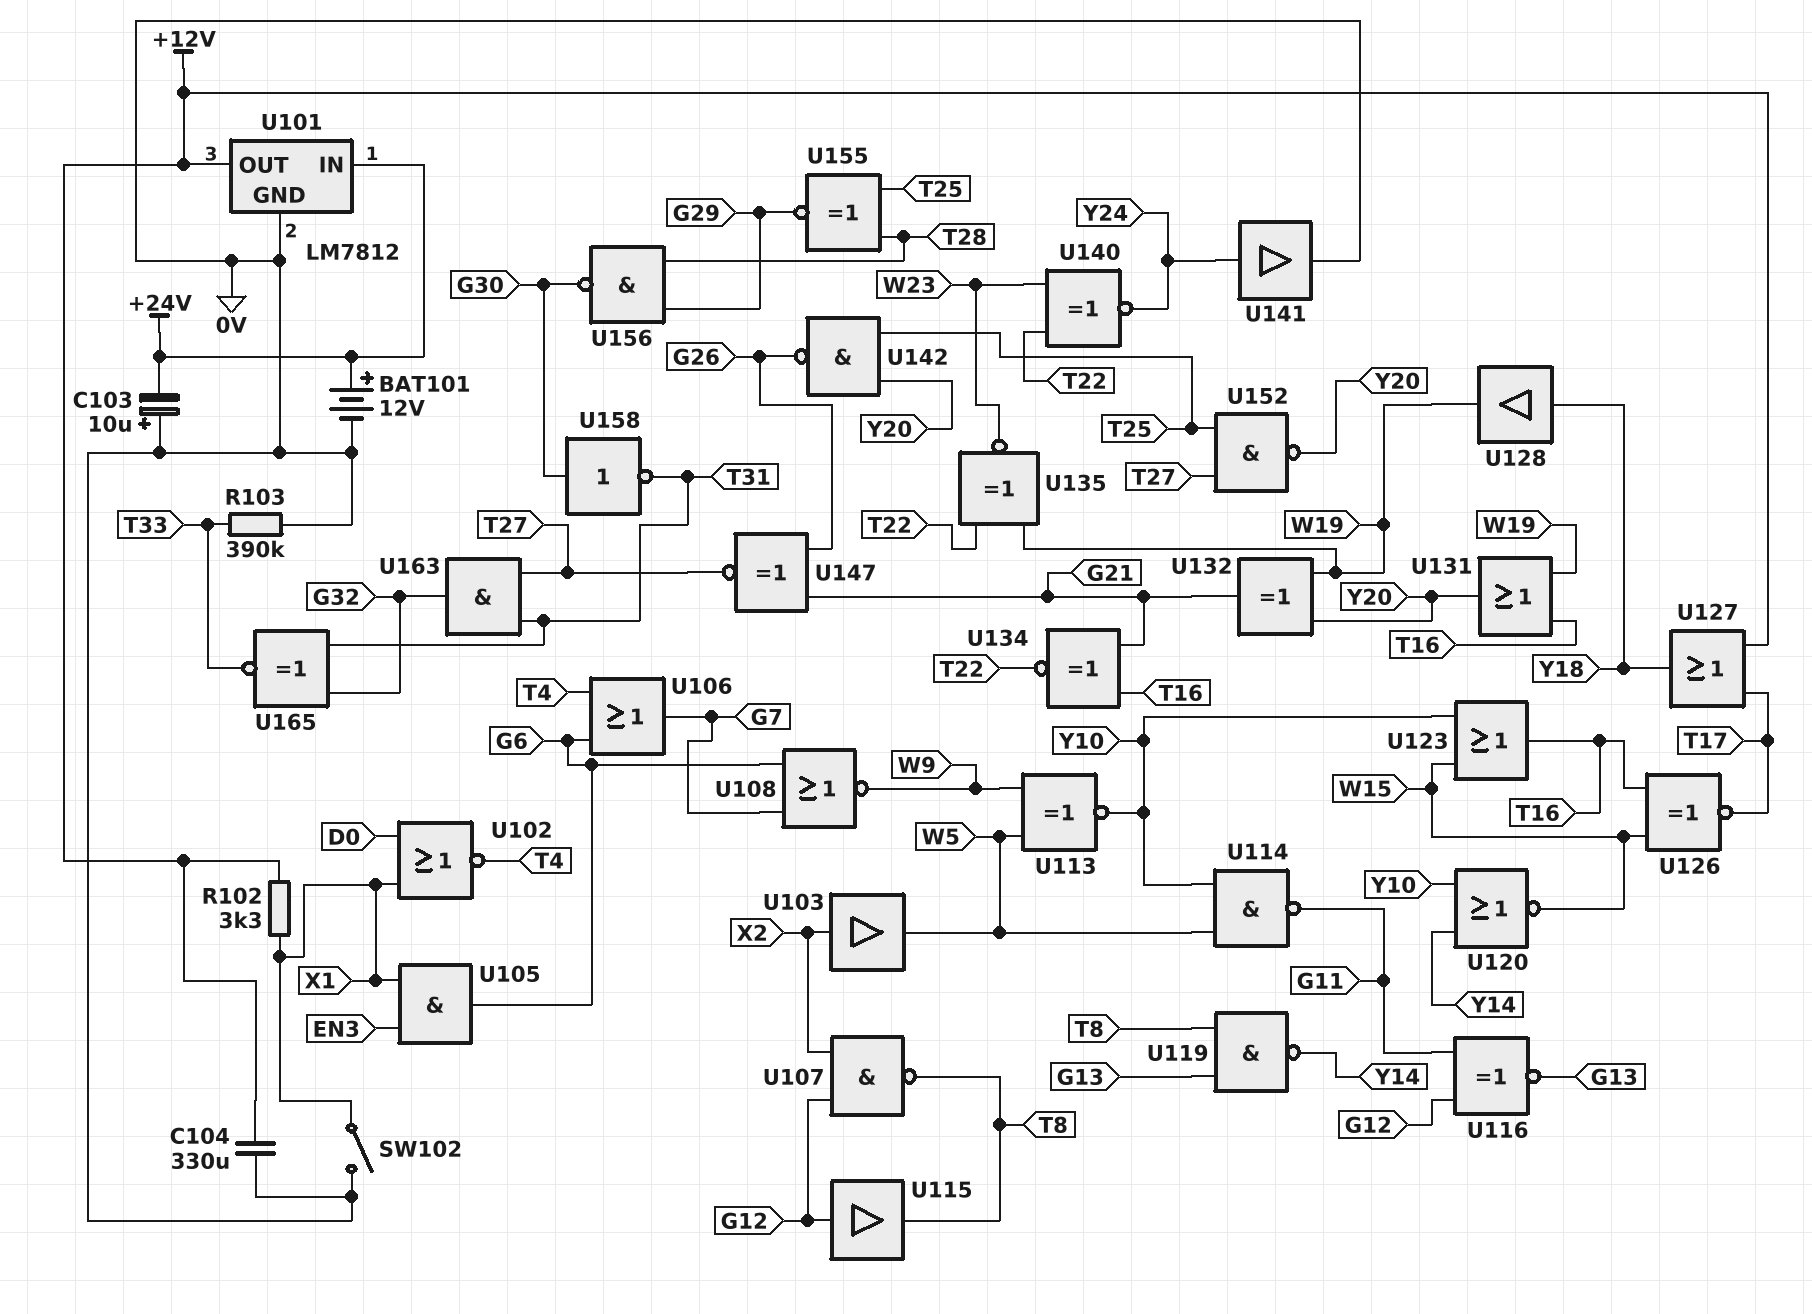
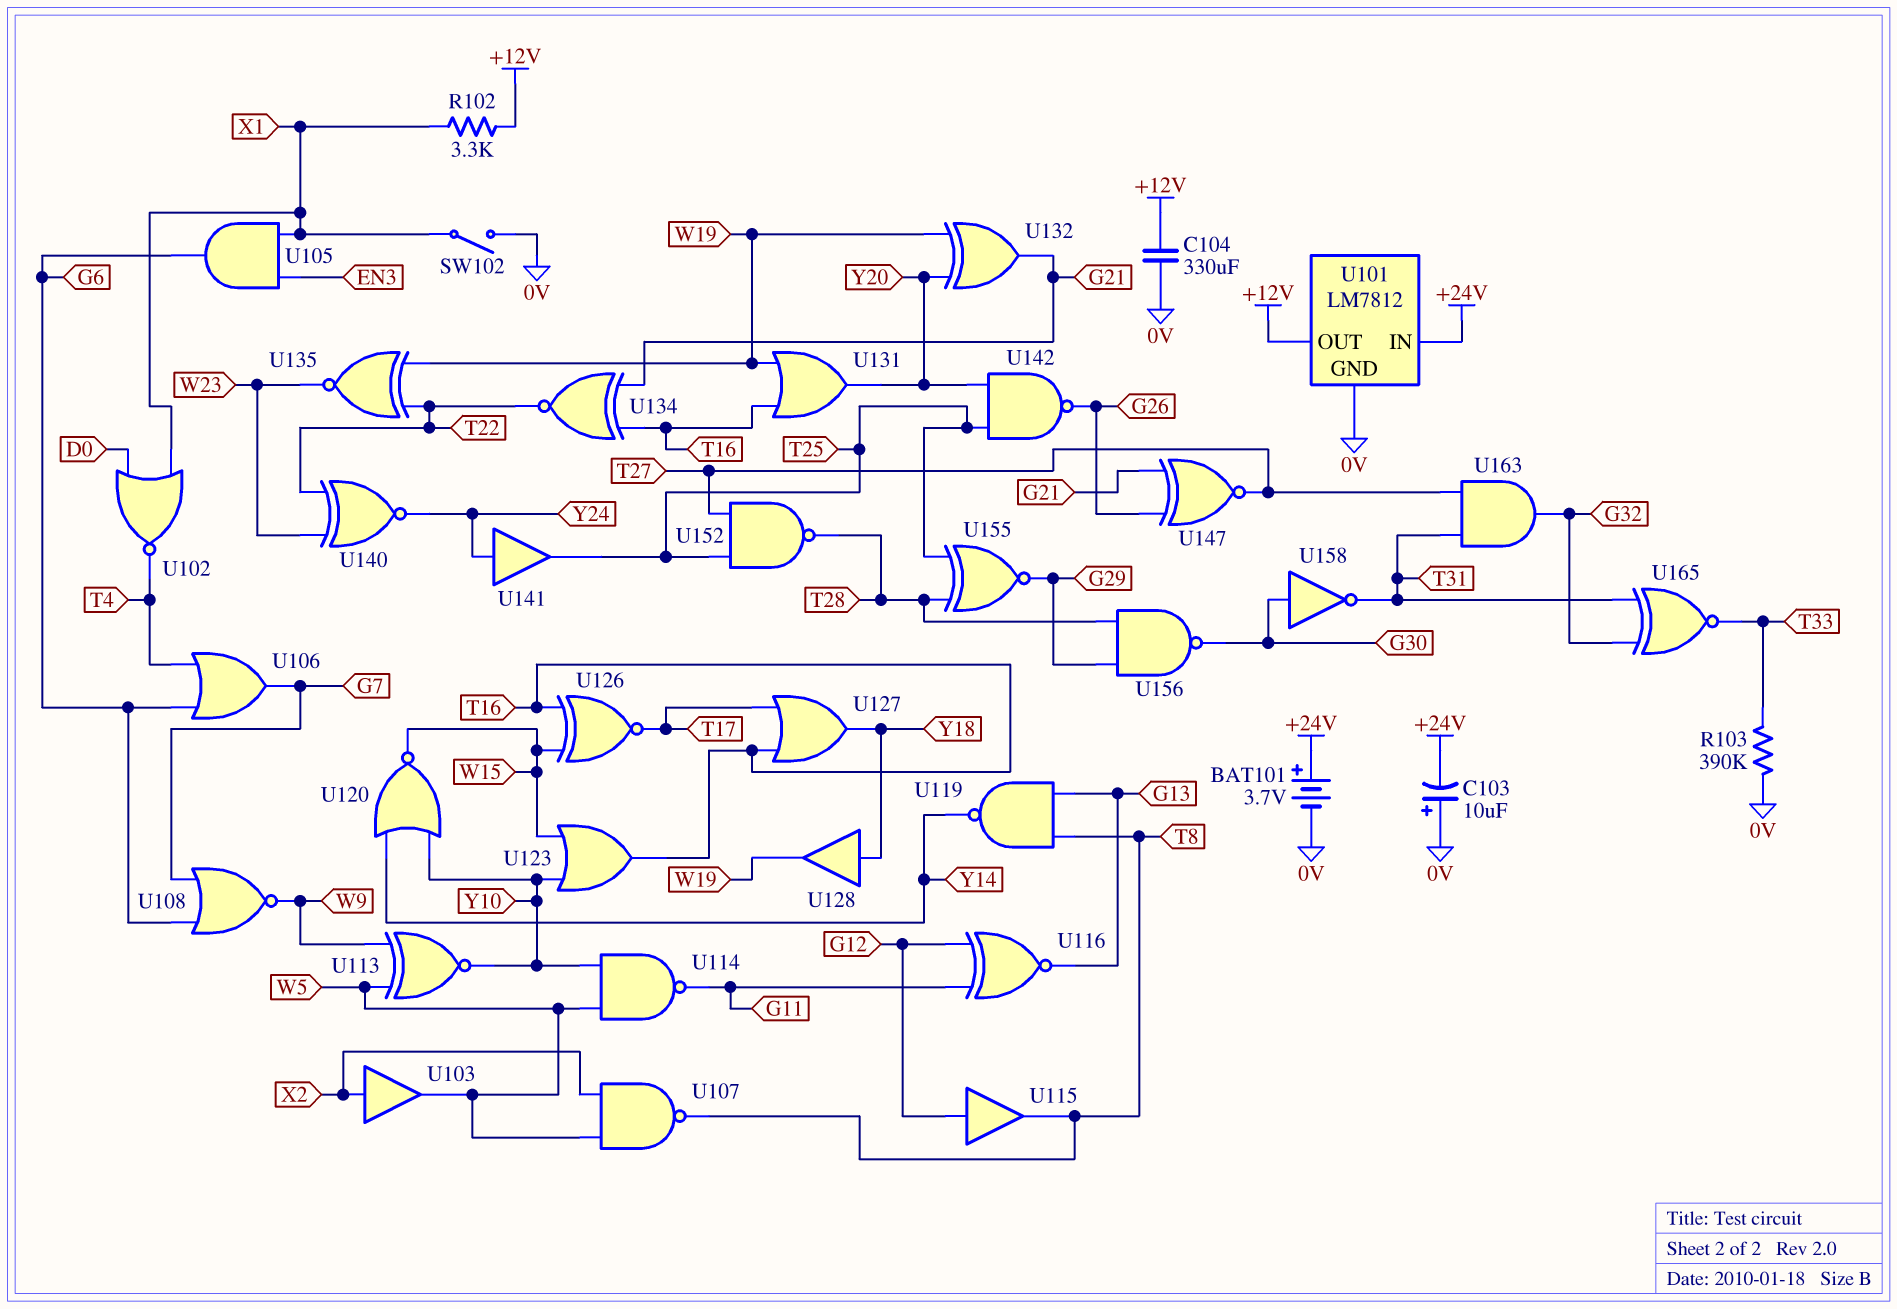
BAT101: 12V (plus +24V, minus 0V) -> 3.7V (plus +24V, minus 0V)
U107: NAND (in G12, in X2, out T8) -> NAND (in W5, in X2, out T8)
U127: OR (in +12V, in T17, out Y18) -> OR (in T16, in T17, out Y18)
U141: buffer (in Y24, out 0V) -> buffer (in Y24, out T25)
U152: NAND (in T25, in T27, out Y20) -> NAND (in T25, in T27, out T28)

